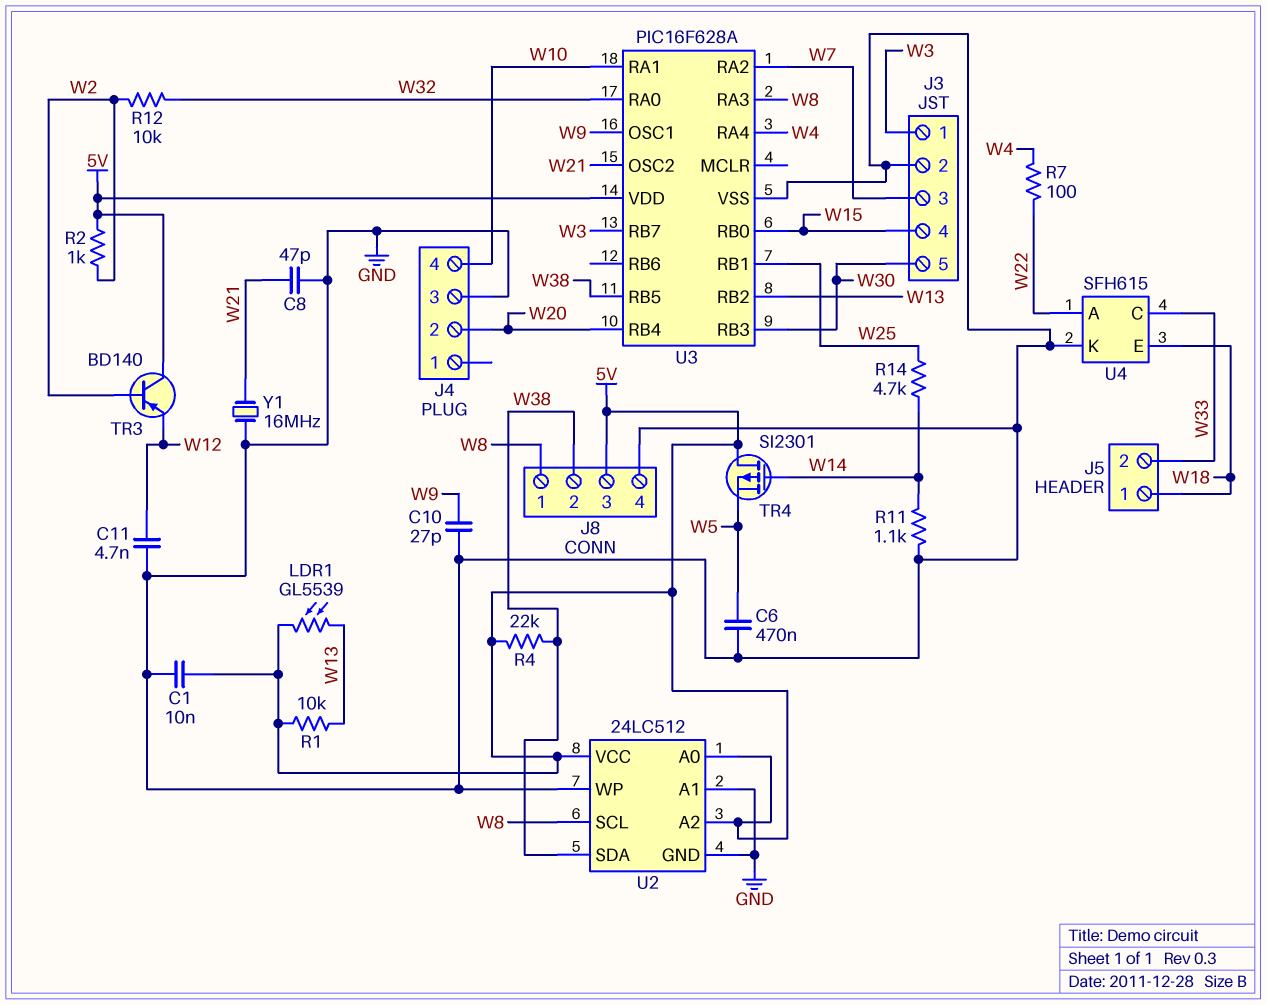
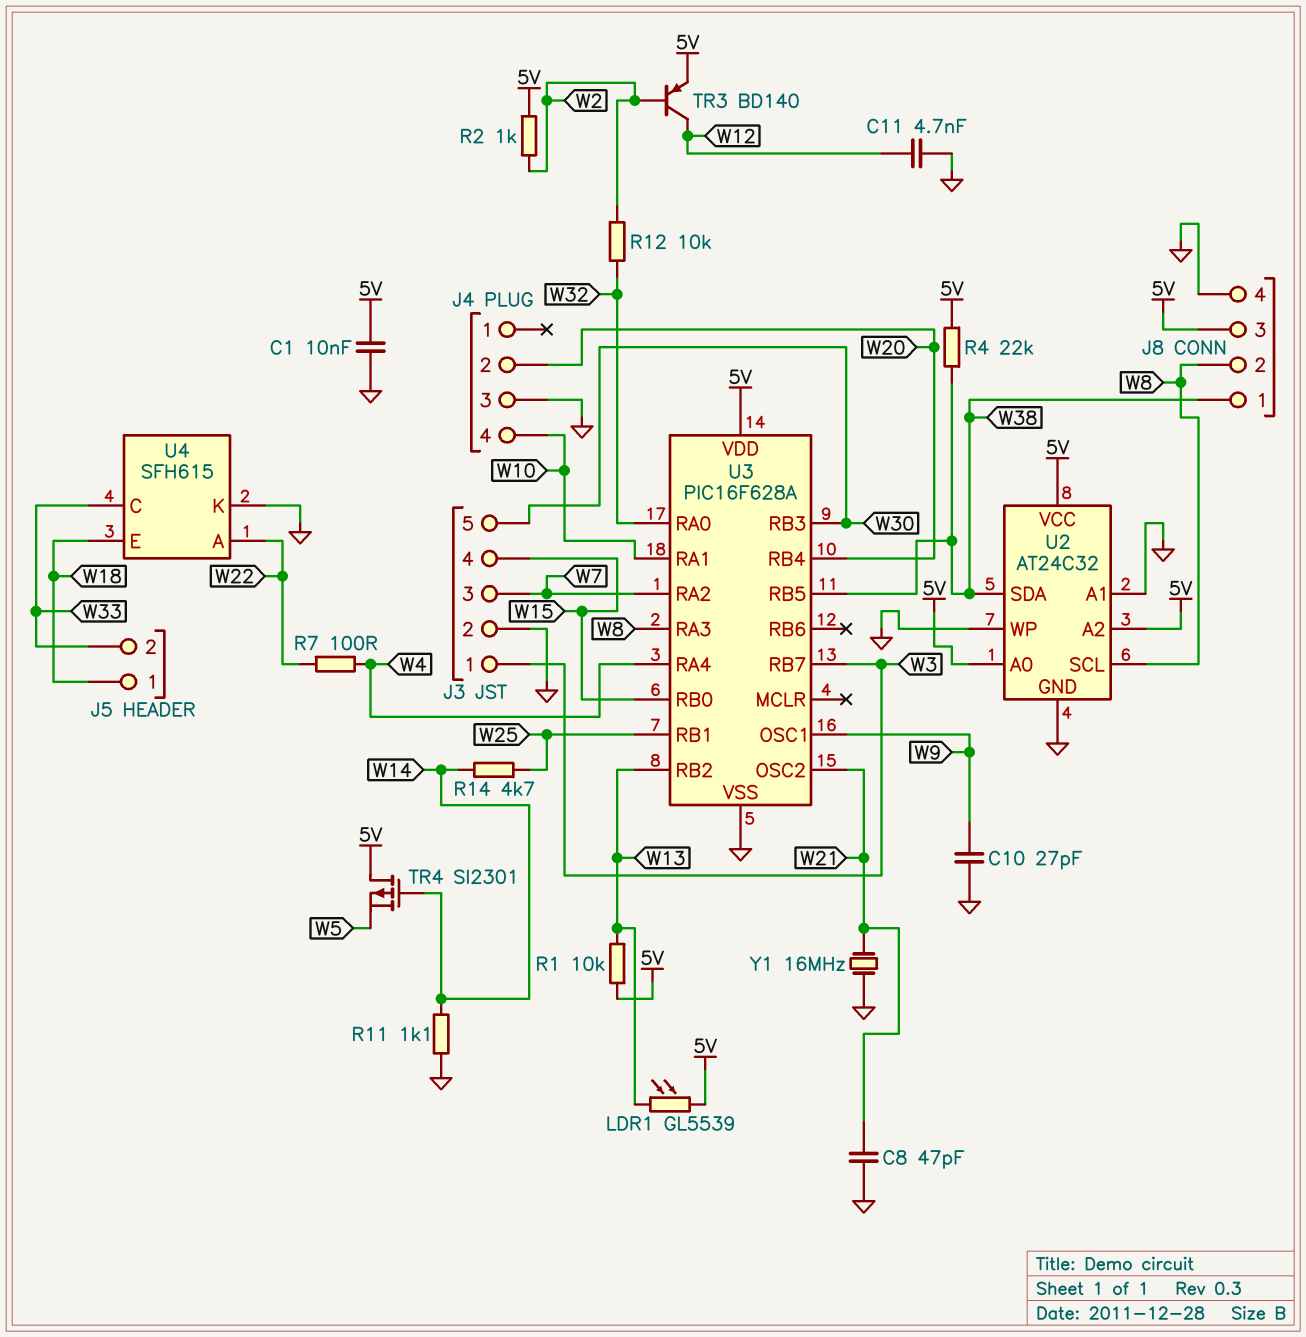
C6: 470nF (GND, W5) -> none
J8 pin 1: W8 -> W38
J8 pin 2: W38 -> W8
TR3: PNP BD140 (B W2, C 5V, E W12) -> PNP BD140 (B W2, C W12, E 5V)
U2: 24LC512 -> AT24C32

